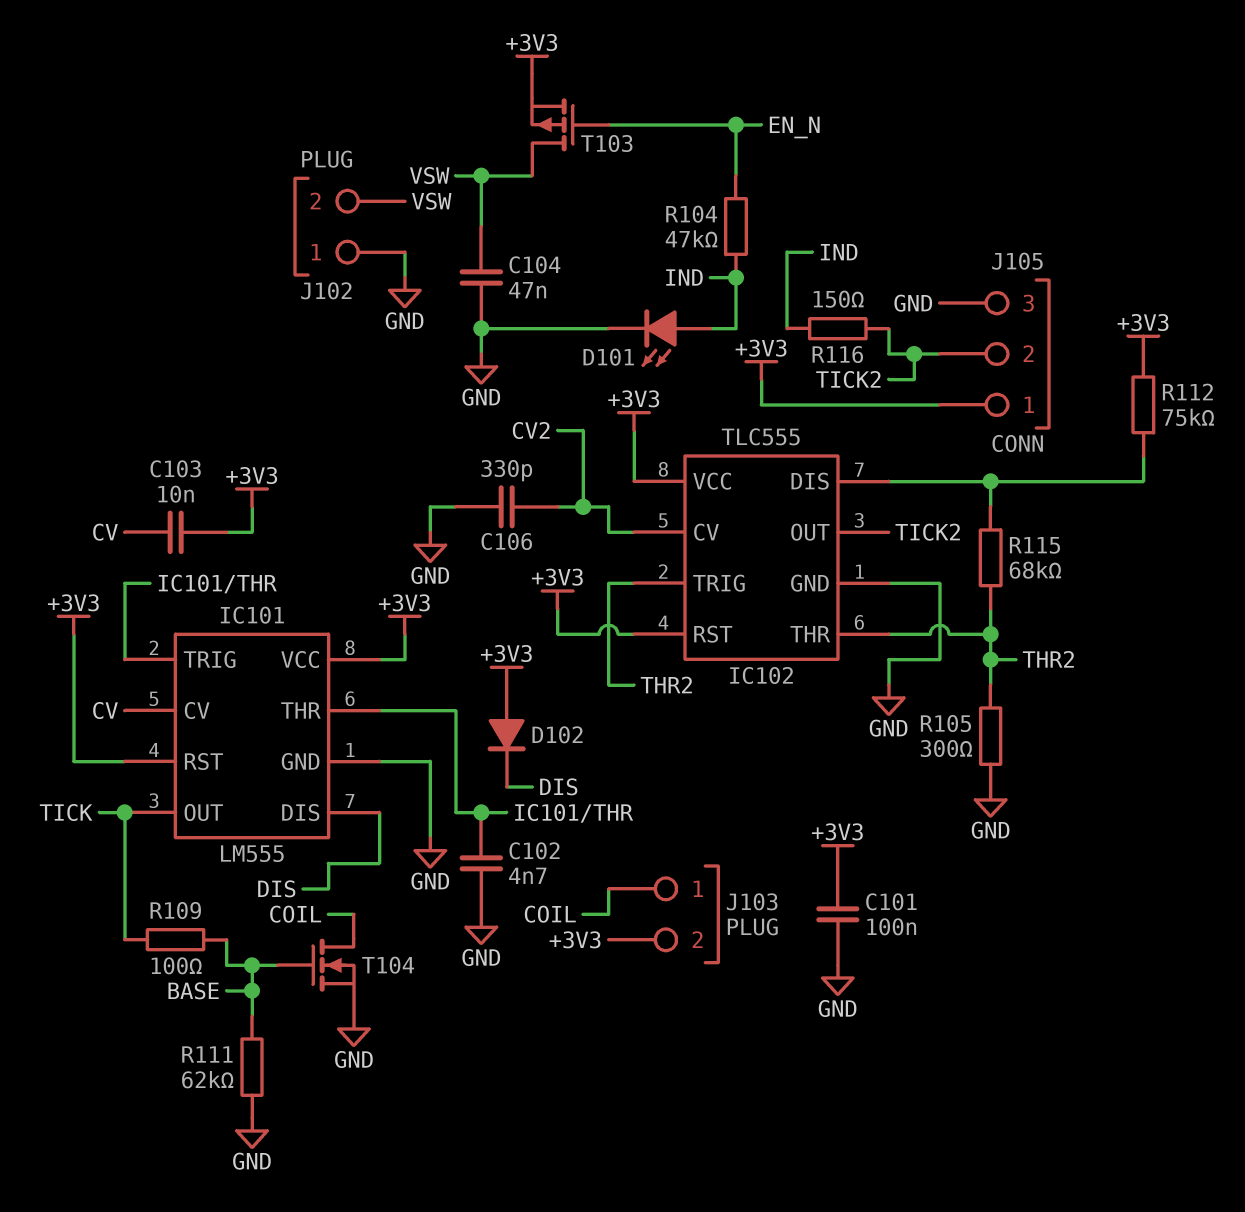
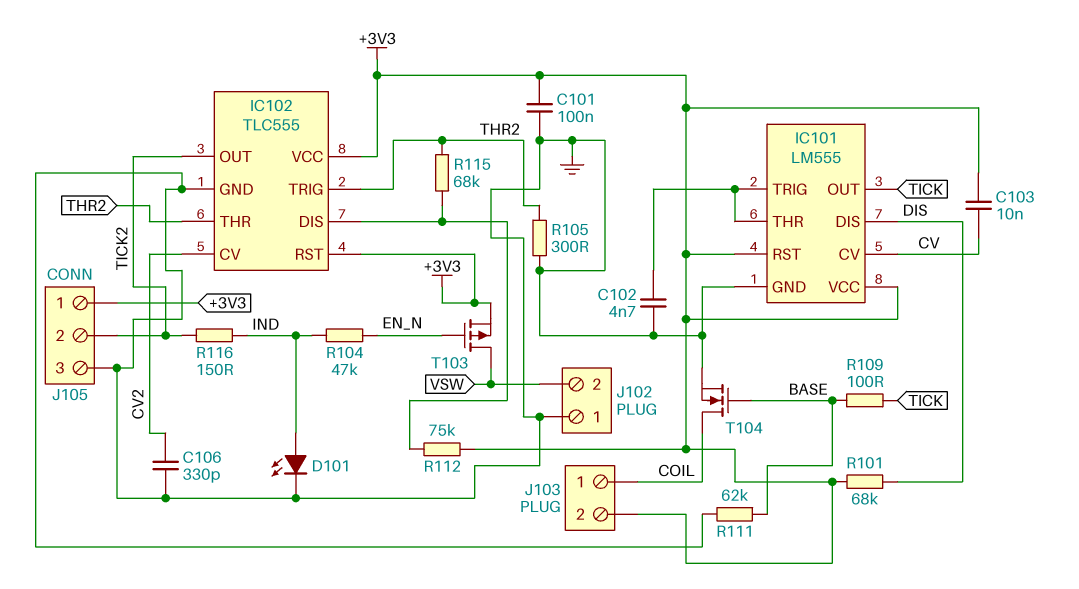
C104: 47nF (GND, VSW) -> none
D102: diode (A +3V3, K DIS) -> none
R101: none -> 68k (+3V3, DIS)

